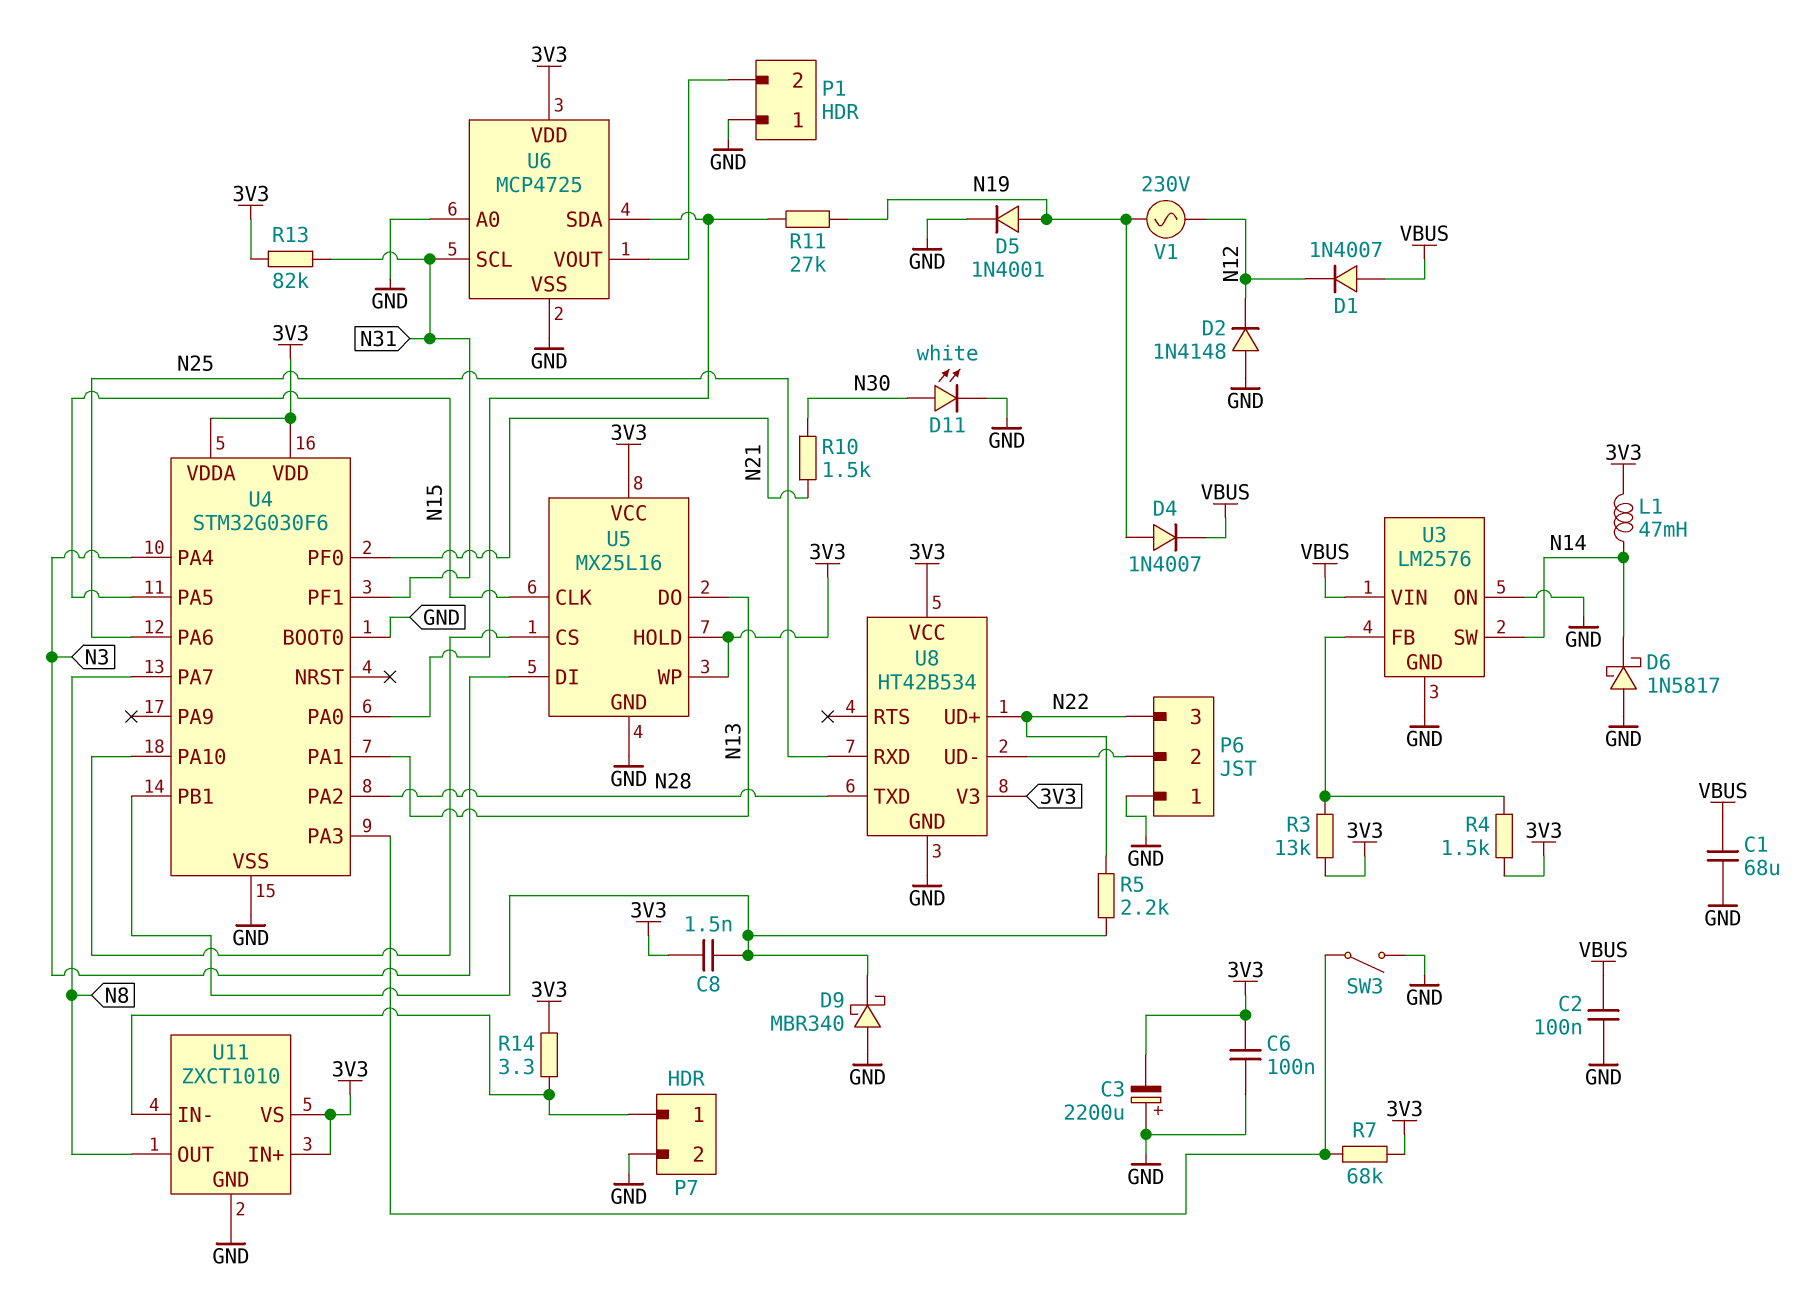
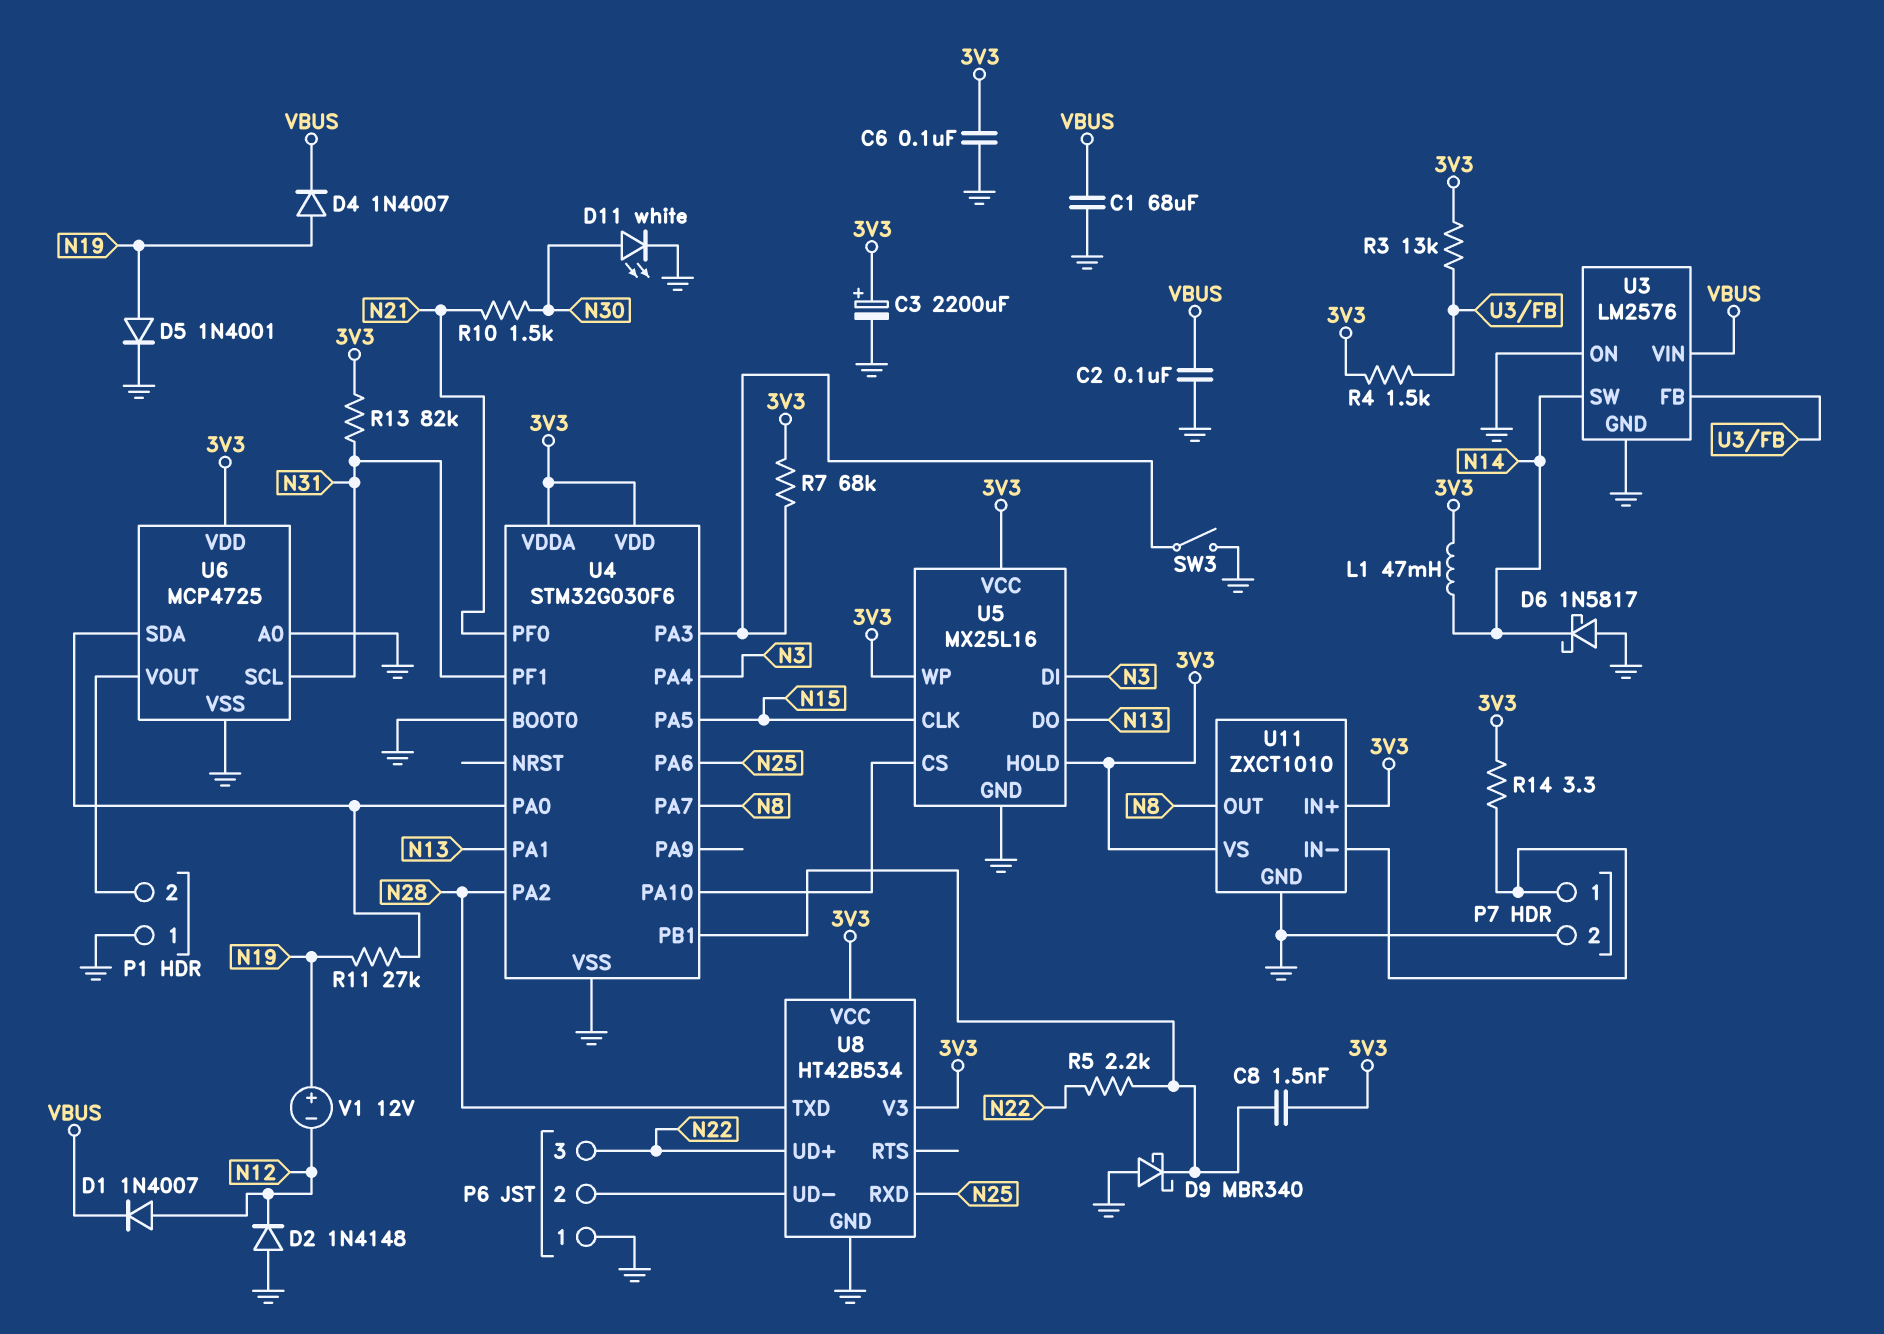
C3: 2200uF (plus GND, minus 3V3) -> 2200uF (plus 3V3, minus GND)
D1: diode 1N4007 (A VBUS, K N12) -> diode 1N4007 (A N12, K VBUS)
V1: AC 230V (N12, N19) -> 12V (plus N19, minus N12)

